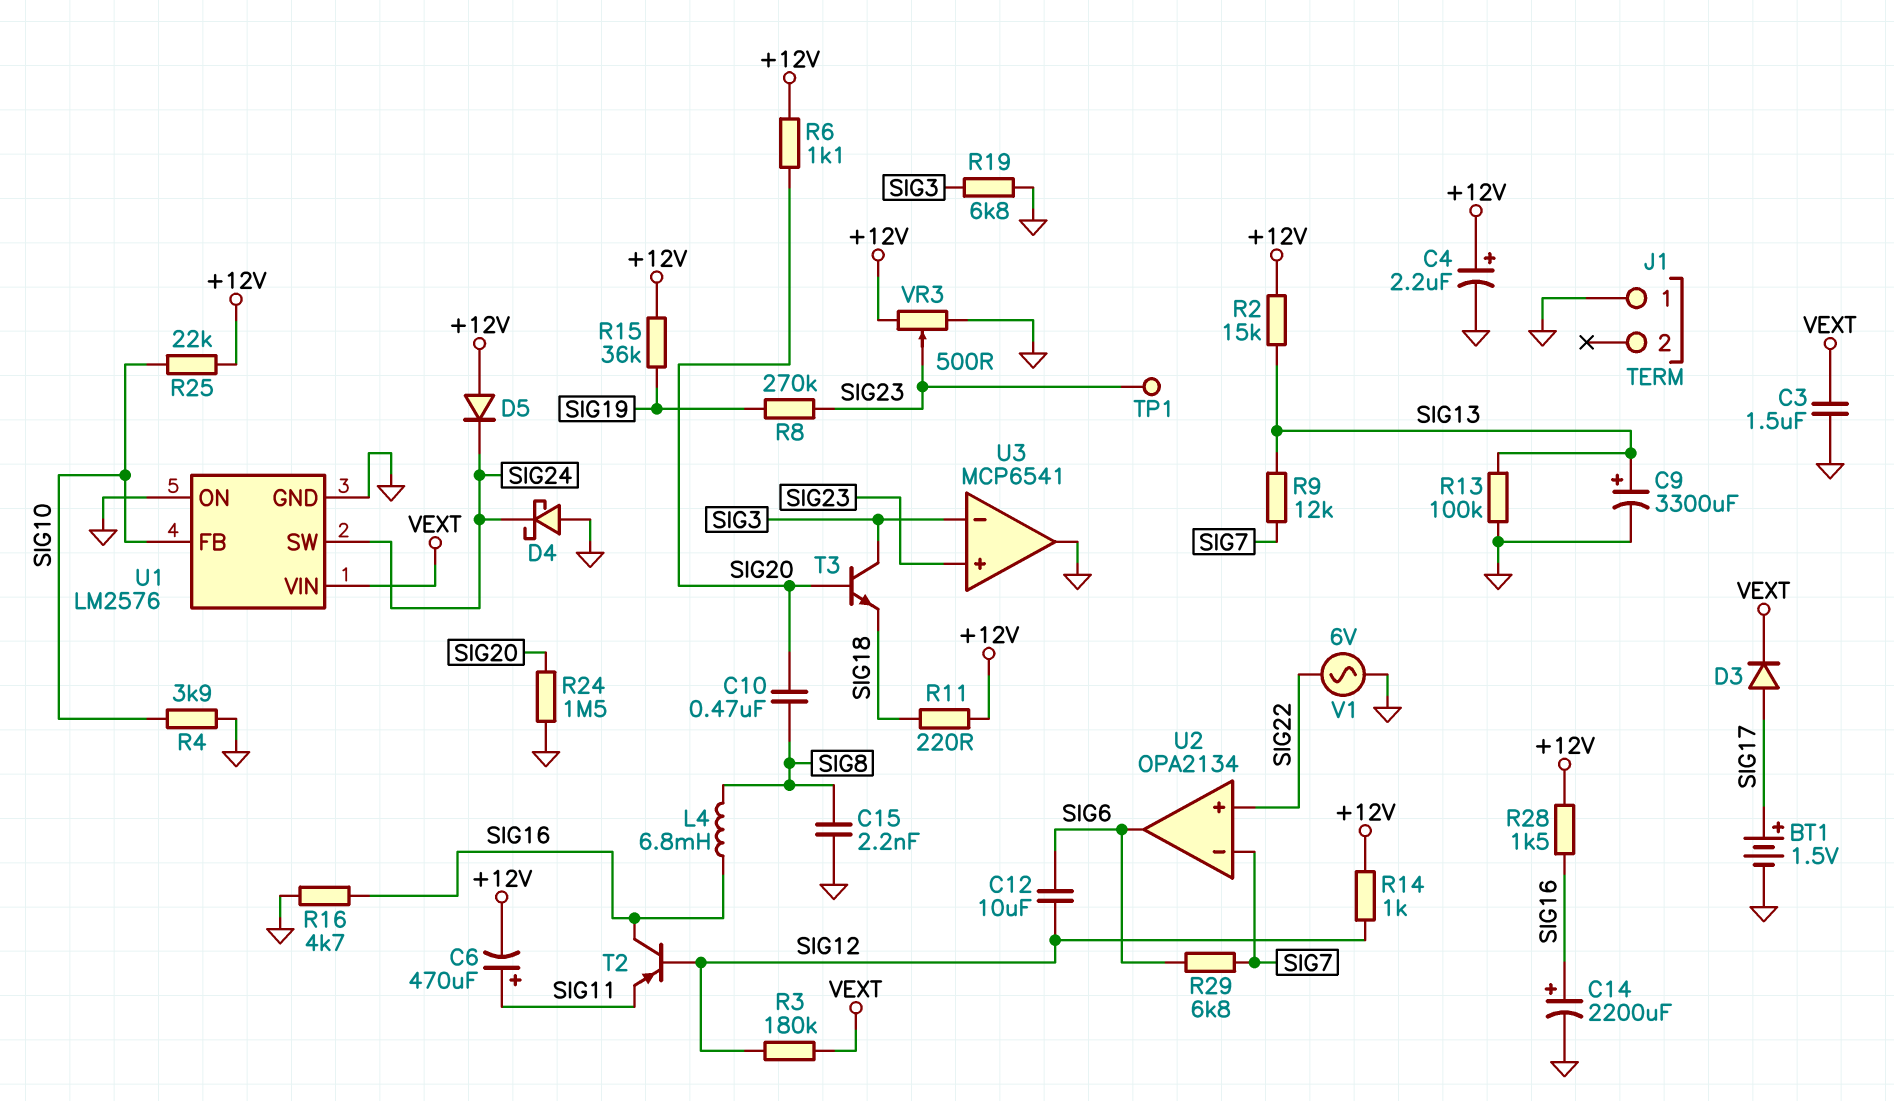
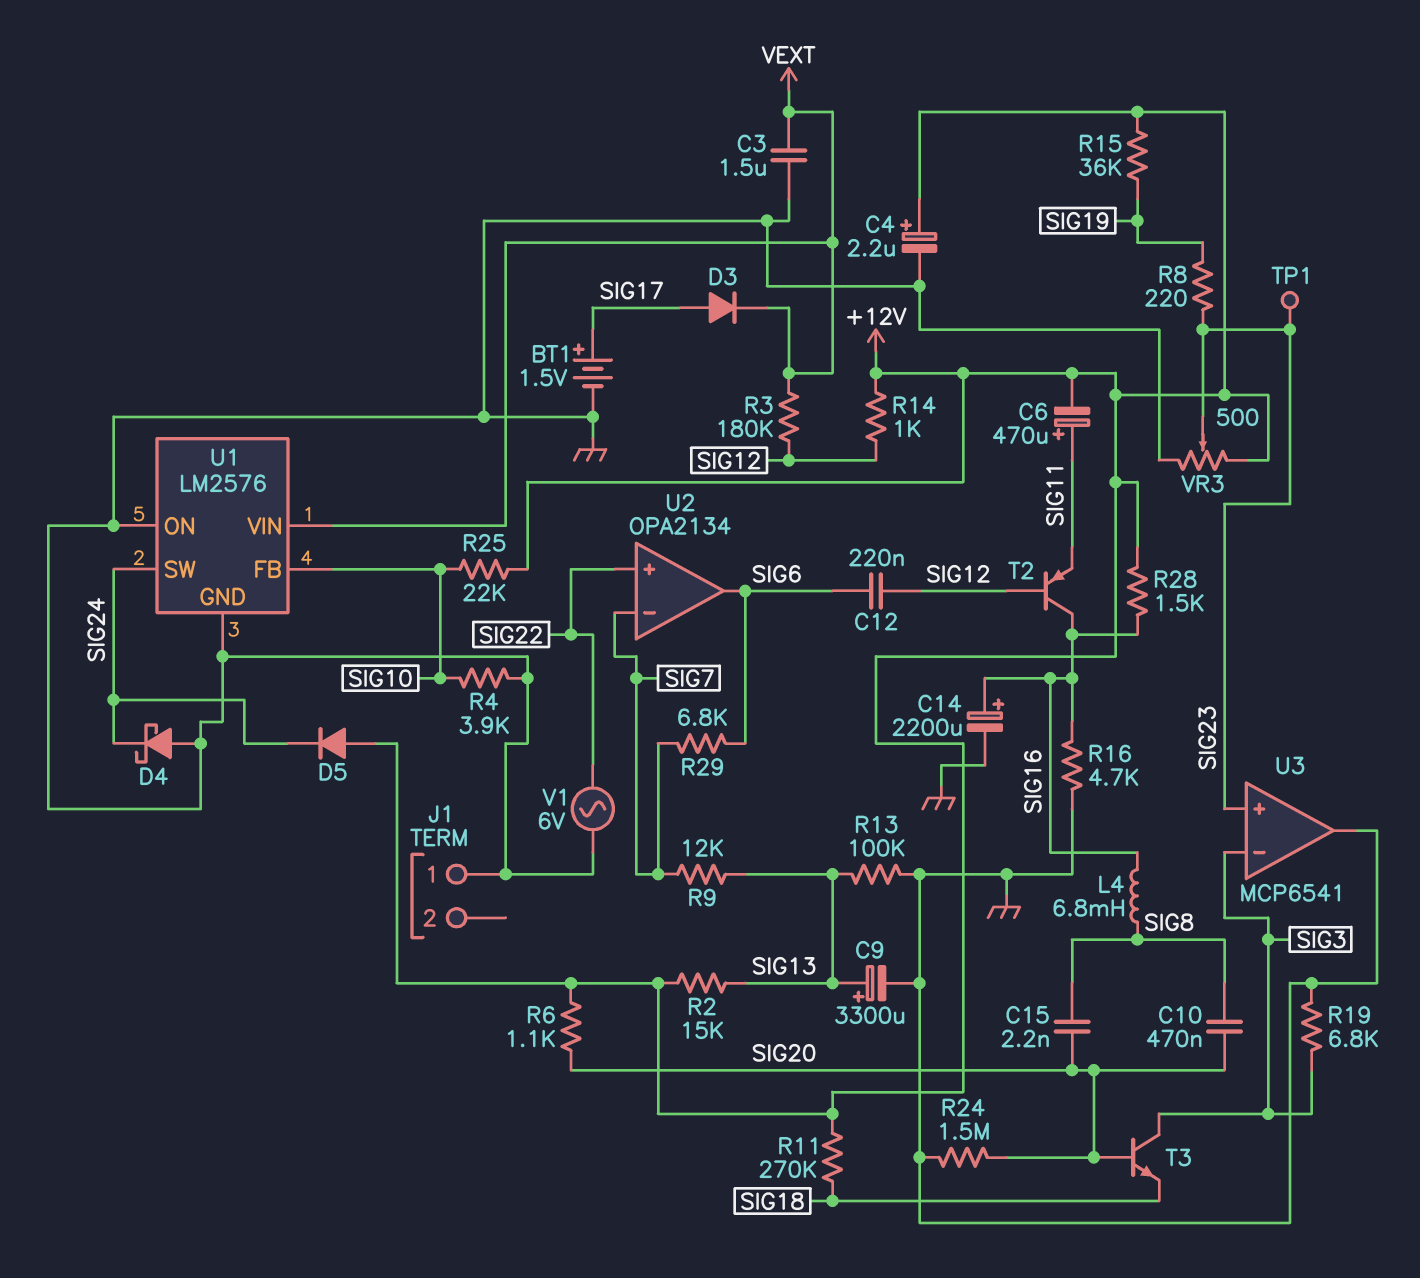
C12: 10uF (SIG6, SIG12) -> 220nF (SIG6, SIG12)
C15: 2.2nF (GND, SIG8) -> 2.2nF (SIG8, SIG20)
R8: 270k (SIG19, SIG23) -> 220 (SIG19, SIG23)
R11: 220 (+12V, SIG18) -> 270k (+12V, SIG18)

